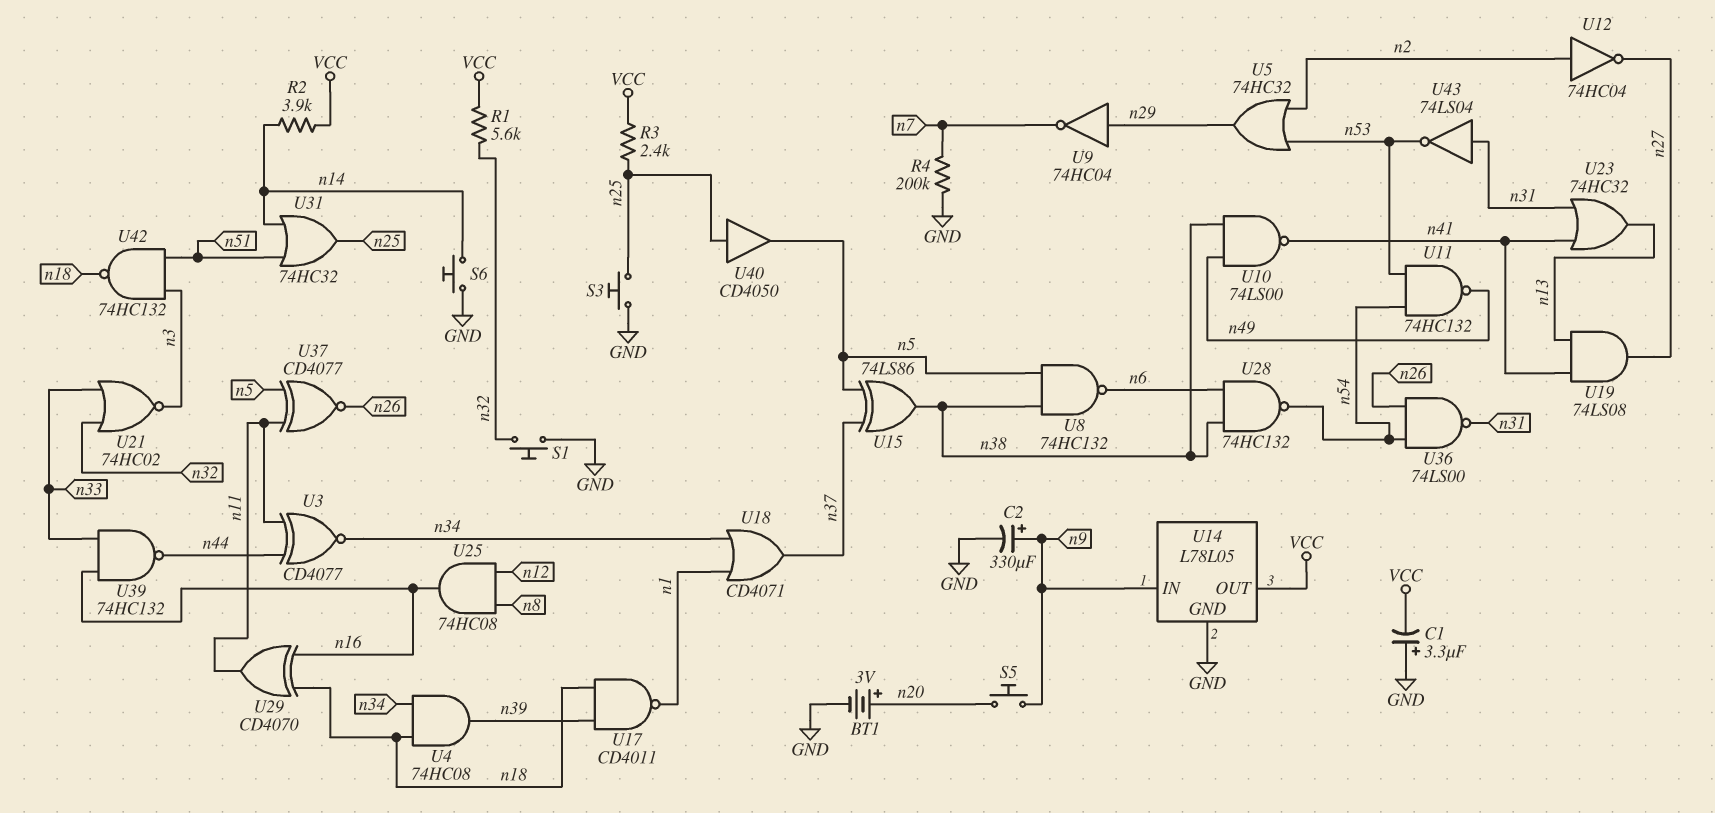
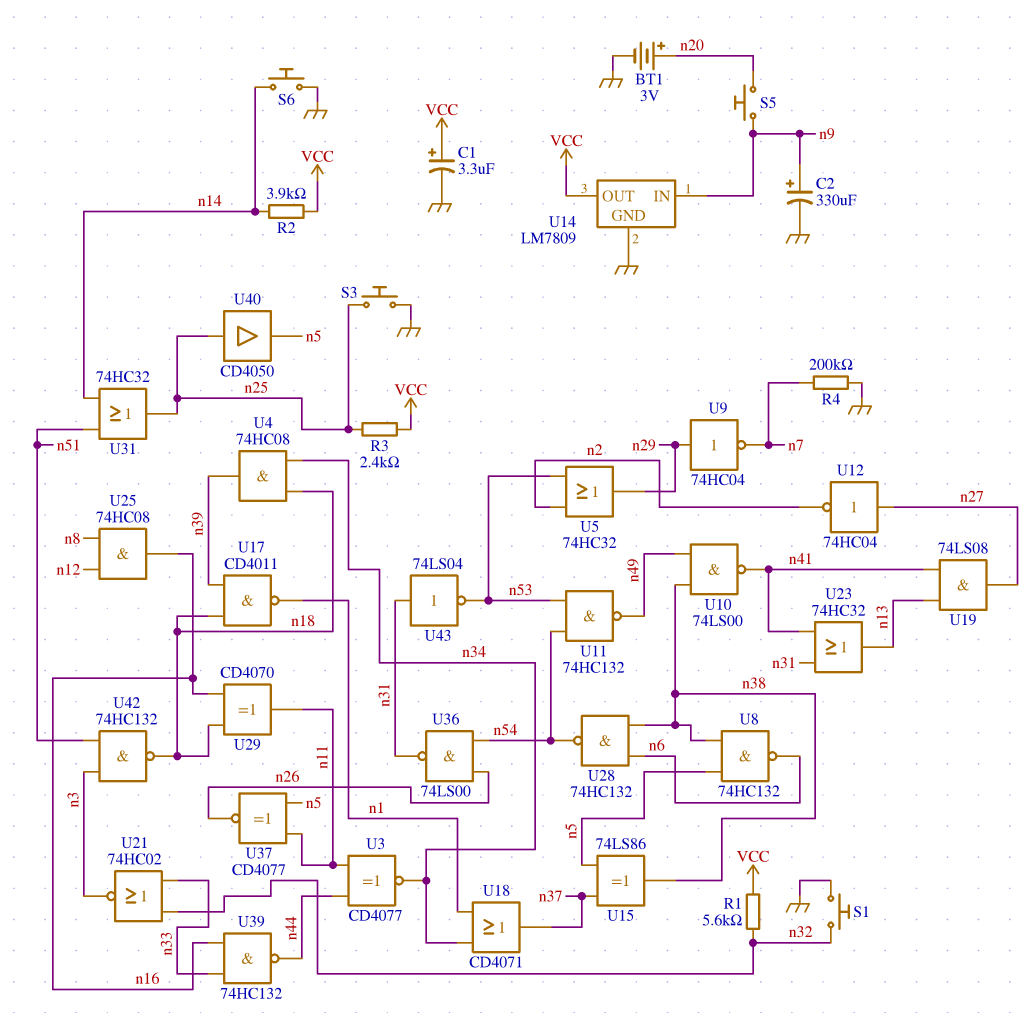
C1: 3.3uF (plus GND, minus VCC) -> 3.3uF (plus VCC, minus GND)
U12: NOT 74HC04 (in n2, out n27) -> NOT 74HC04 (in n27, out n2)
U14: L78L05 -> LM7809

